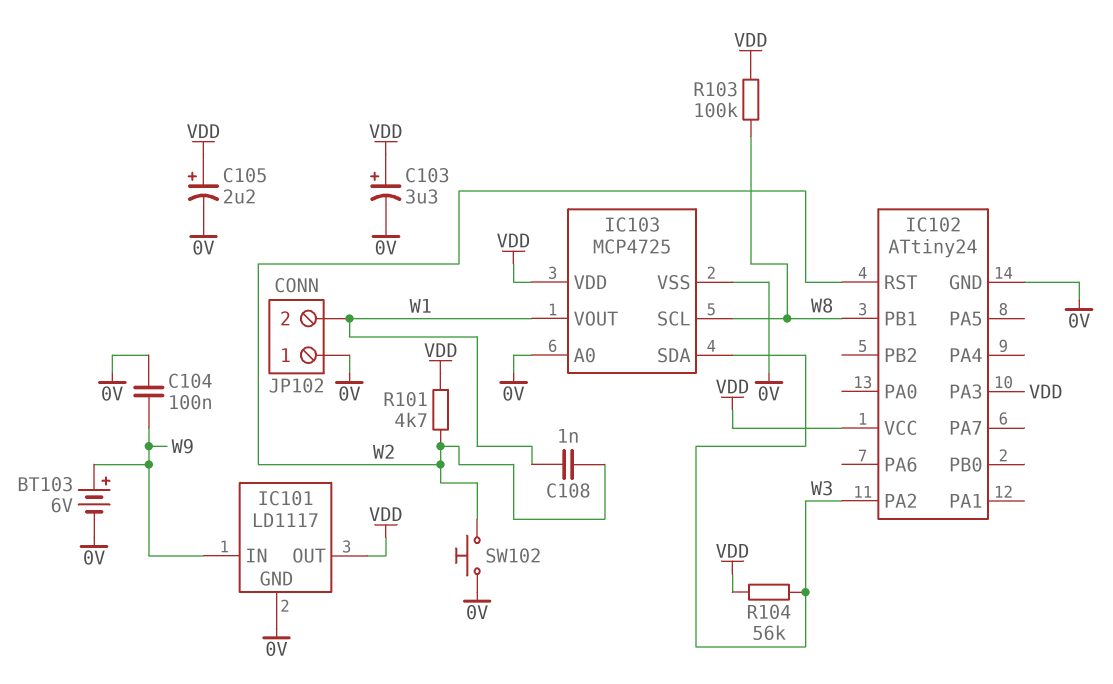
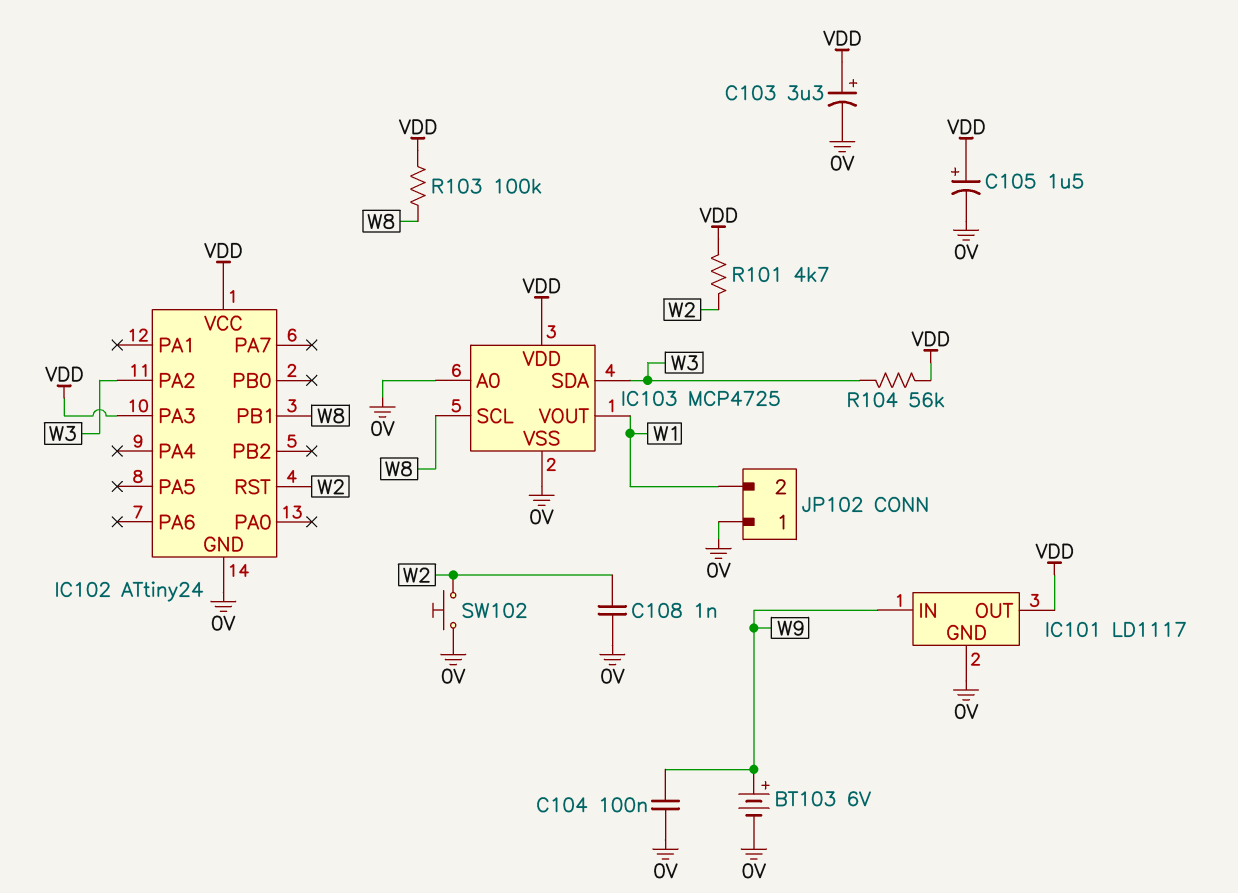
C105: 2.2uF (plus VDD, minus 0V) -> 1.5uF (plus VDD, minus 0V)
C108: 1nF (W1, W2) -> 1nF (0V, W2)

